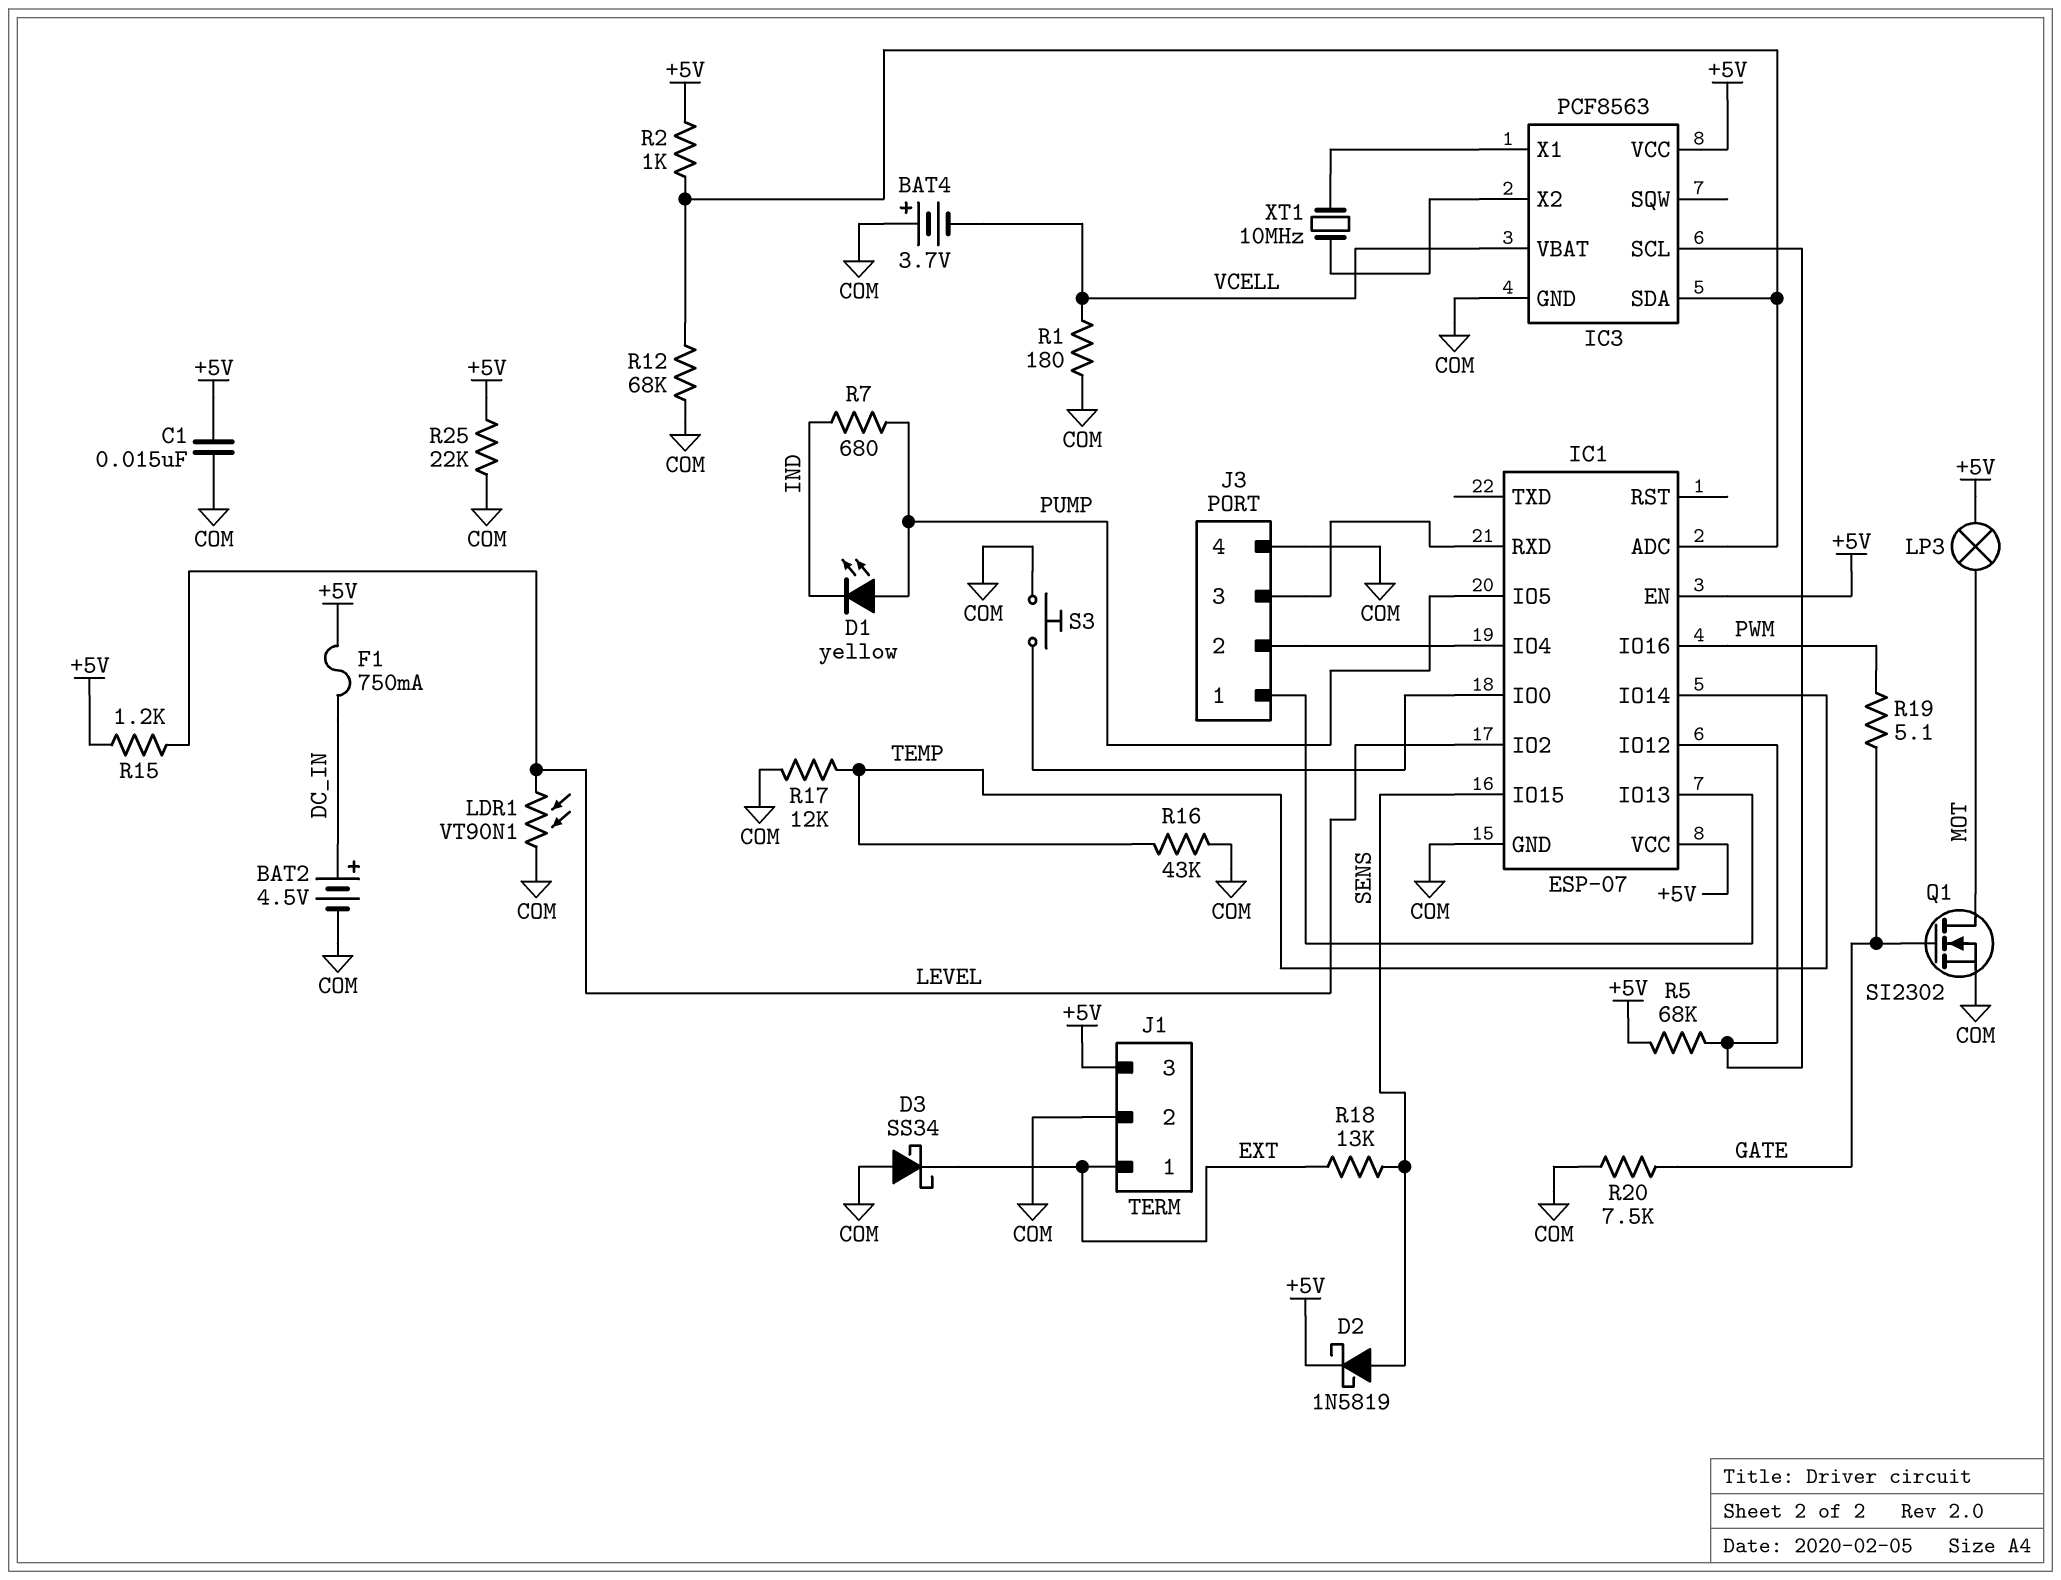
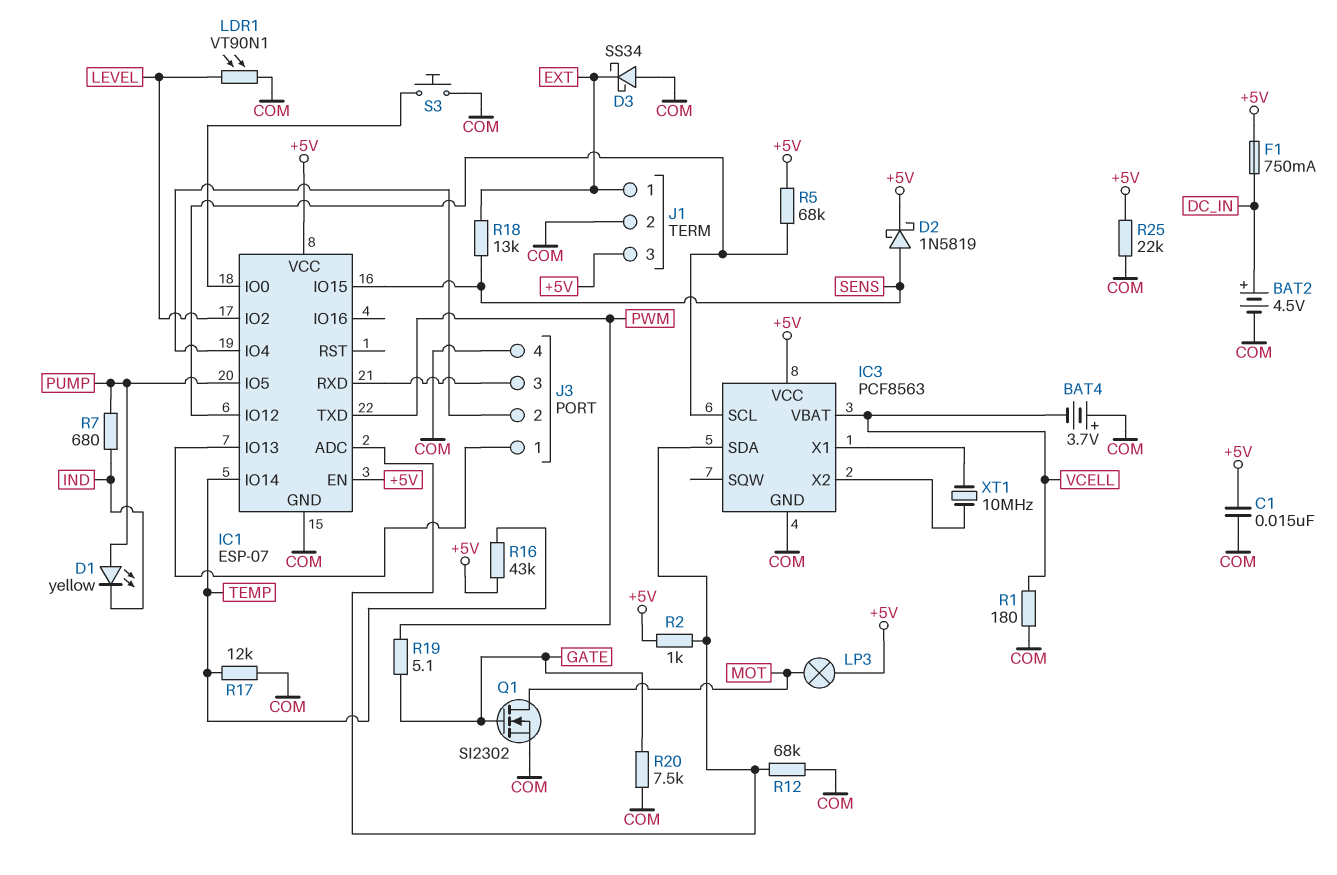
IC1 pin IO16: PWM -> none
IC1 pin TXD: none -> PWM
R15: 1.2k (+5V, LEVEL) -> none
R16: 43k (COM, TEMP) -> 43k (+5V, TEMP)

